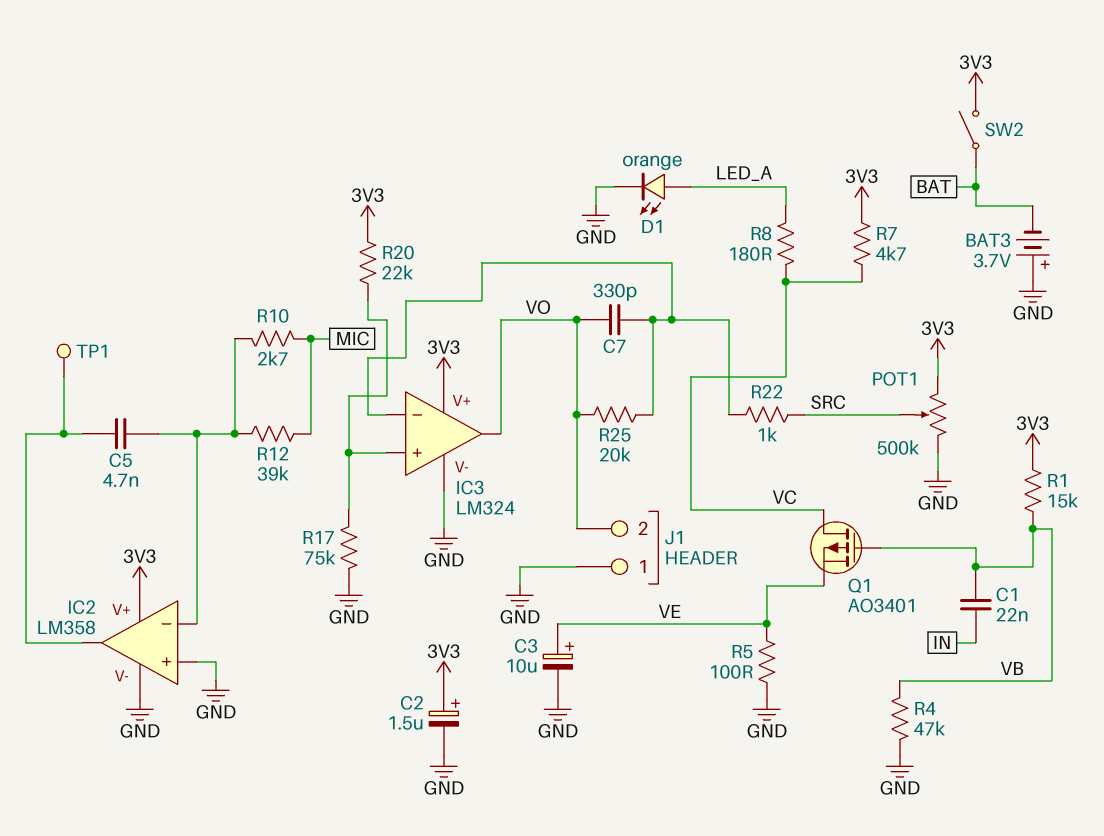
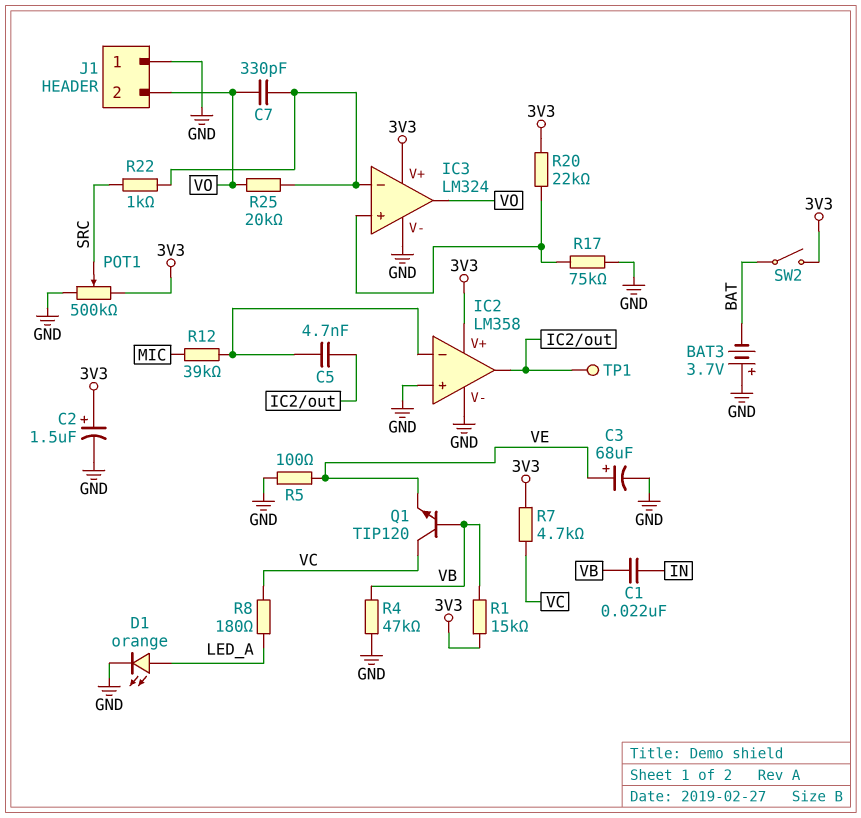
C3: 10uF (plus VE, minus GND) -> 68uF (plus VE, minus GND)
Q1: PMOS AO3401 (G VB, D VC, S VE) -> NPN TIP120 (B VB, C VC, E VE)
R10: 2.7k (IC2/in-, MIC) -> none

